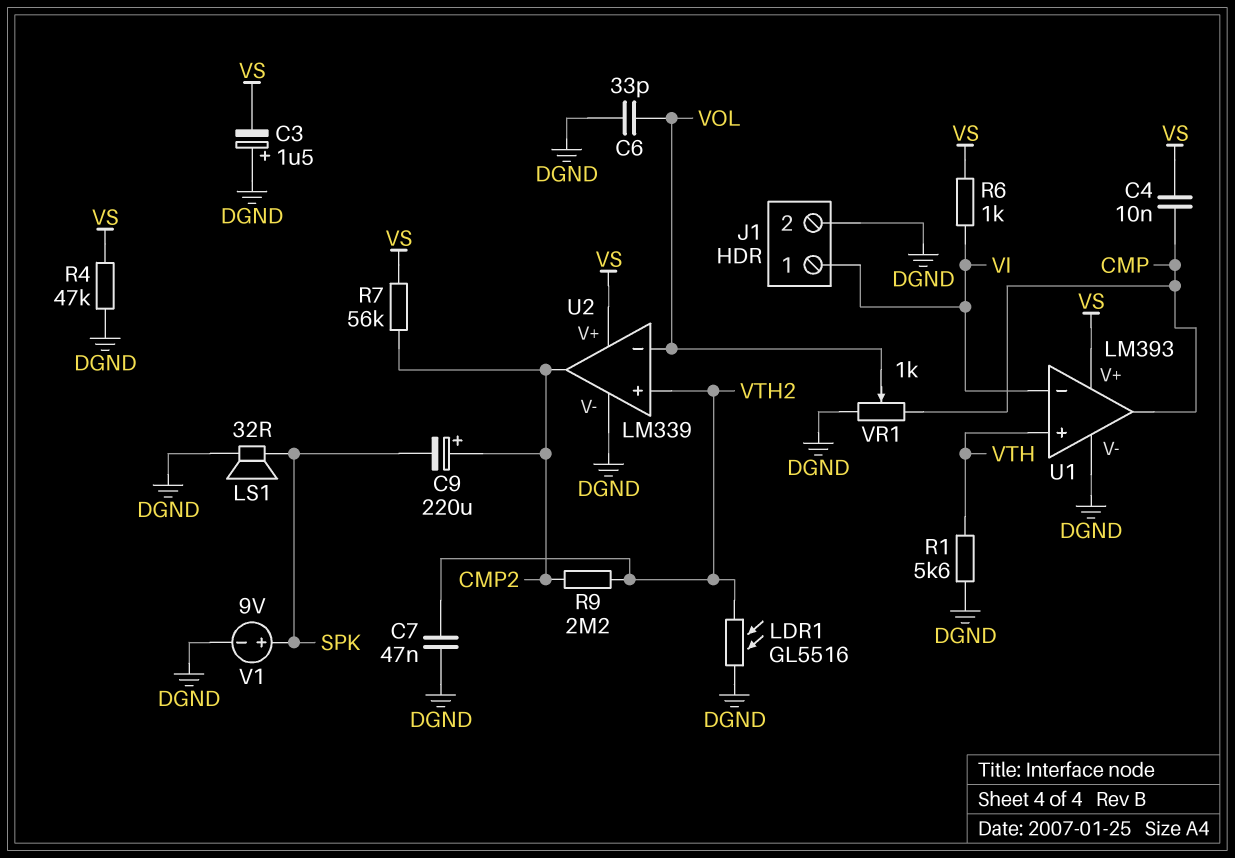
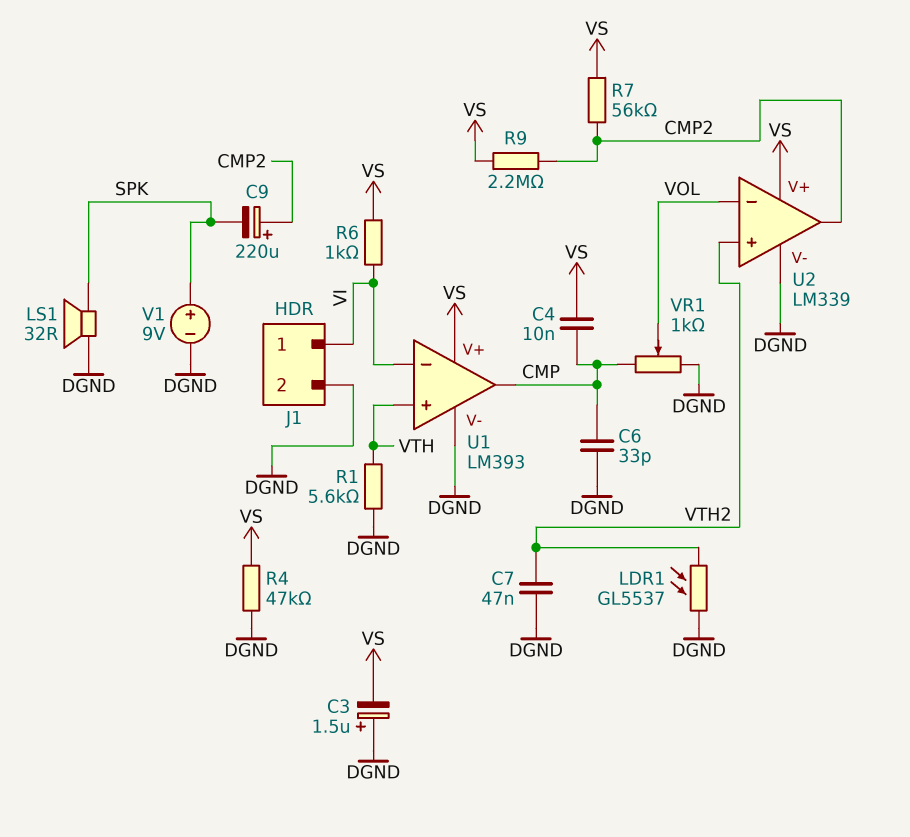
C6: 33pF (DGND, VOL) -> 33pF (CMP, DGND)
LDR1: GL5516 (DGND, VTH2) -> GL5537 (DGND, VTH2)
R9: 2.2M (CMP2, VTH2) -> 2.2M (CMP2, VS)

